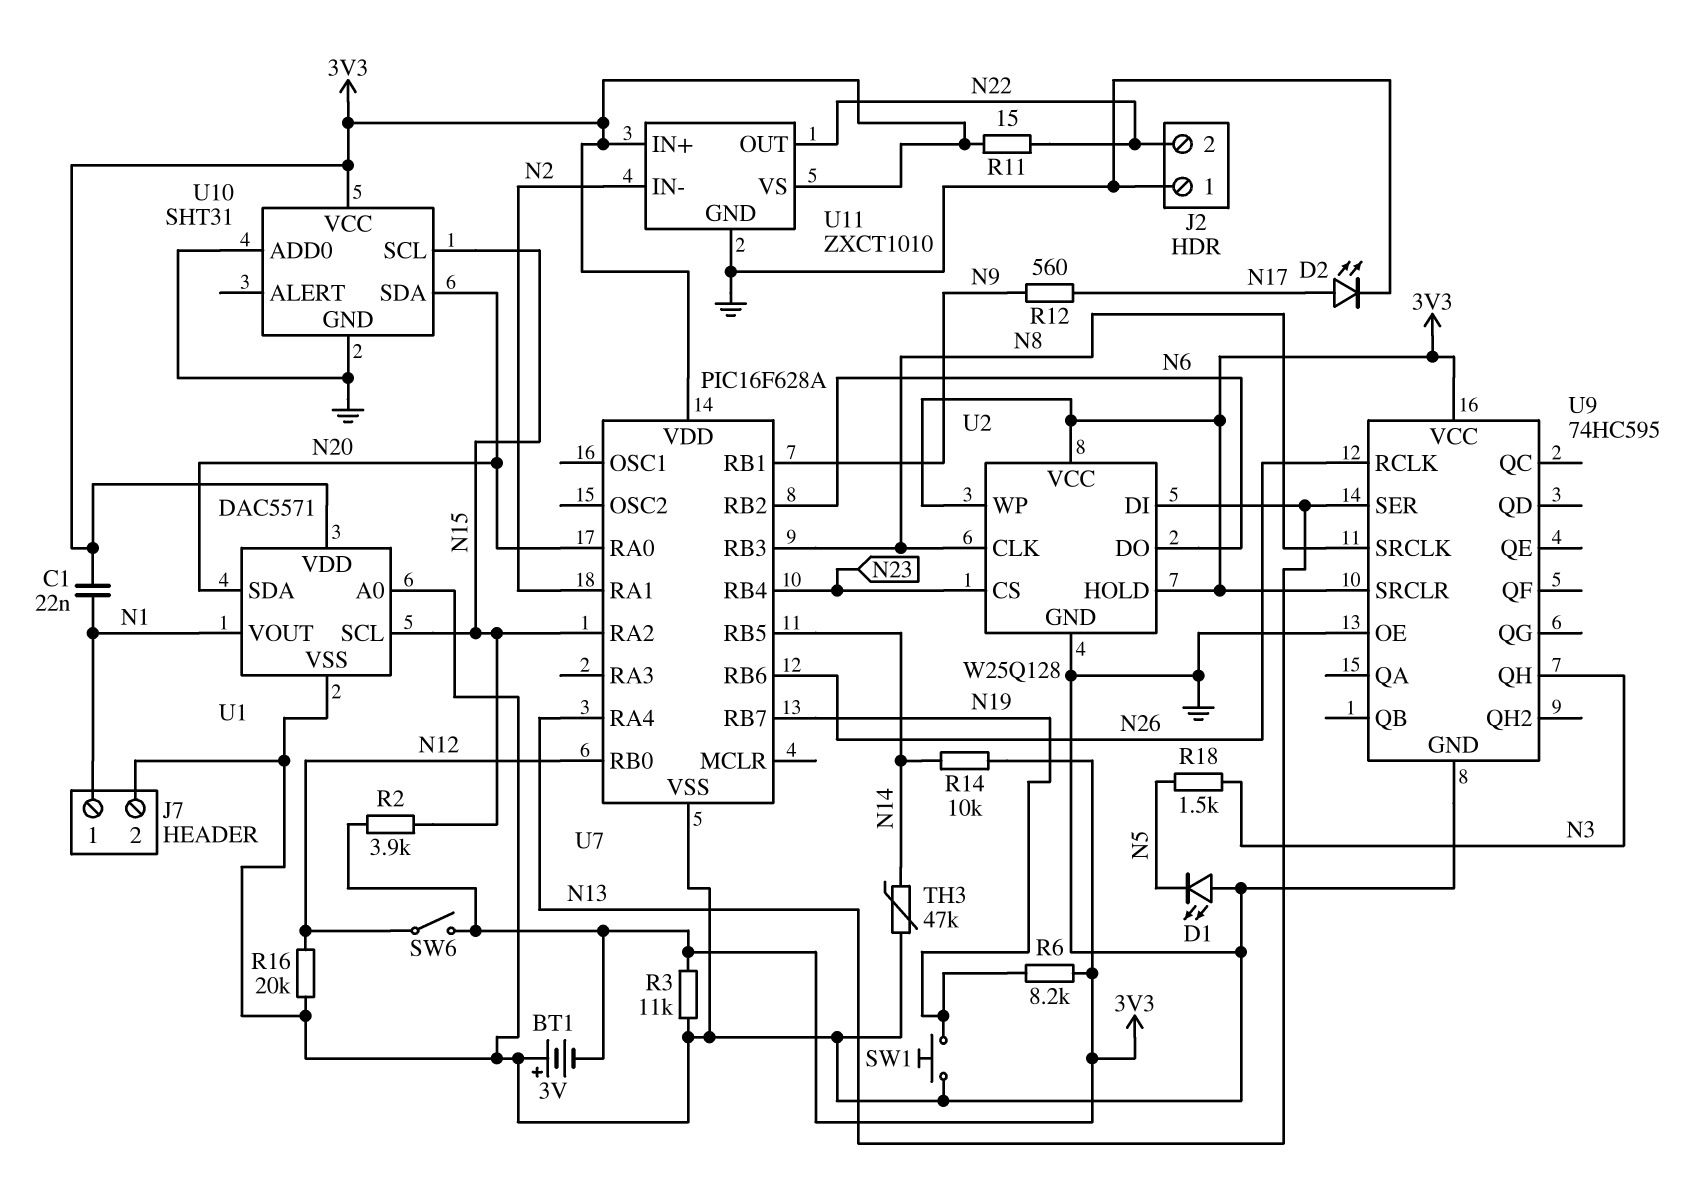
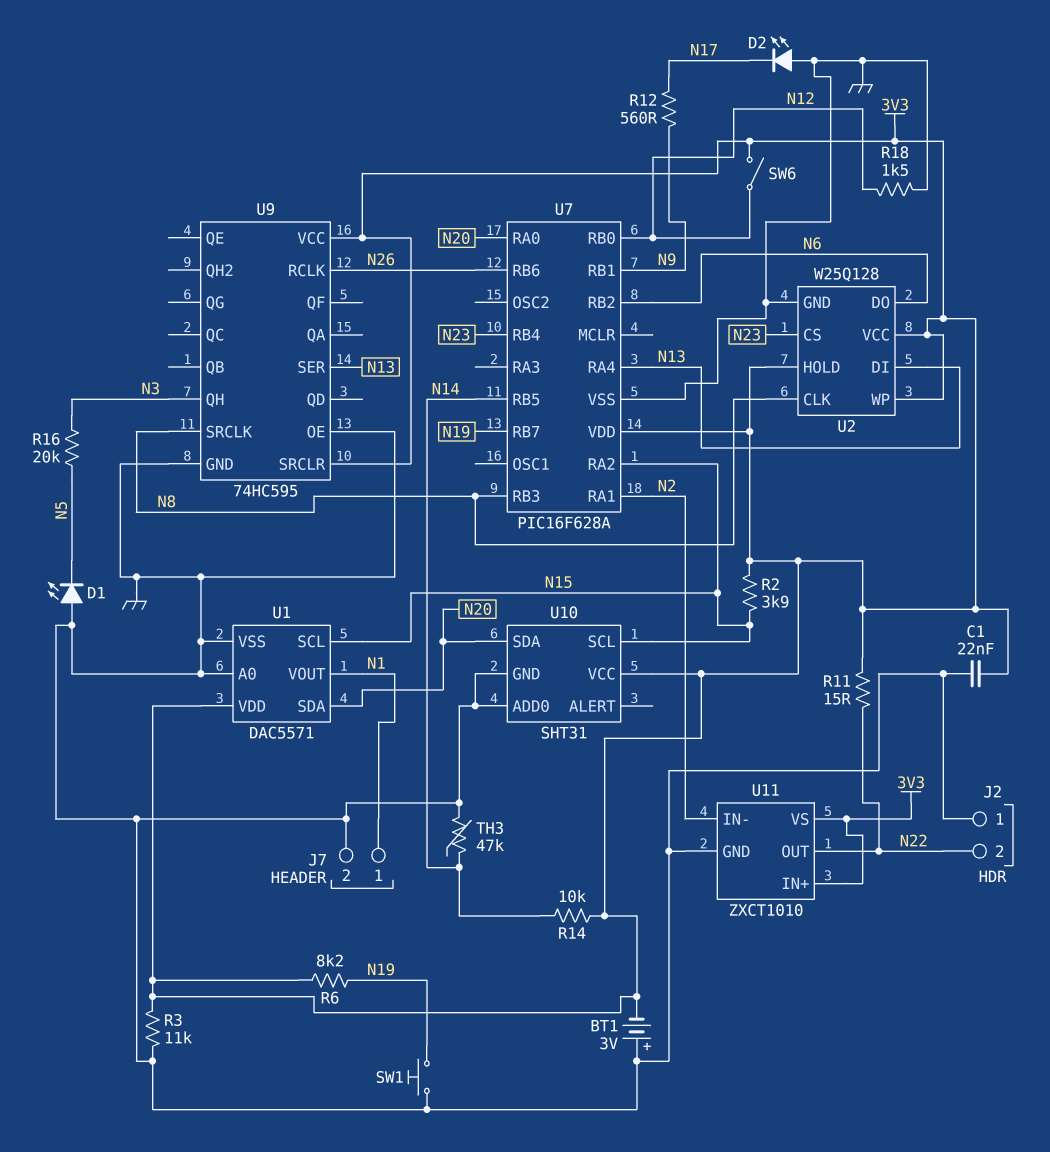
C1: 22nF (3V3, N1) -> 22nF (3V3, GND)
D2: LED (A N17, K GND) -> LED (A GND, K N17)
R16: 20k (GND, N12) -> 20k (N3, N5)
R18: 1.5k (N3, N5) -> 1.5k (GND, N12)

